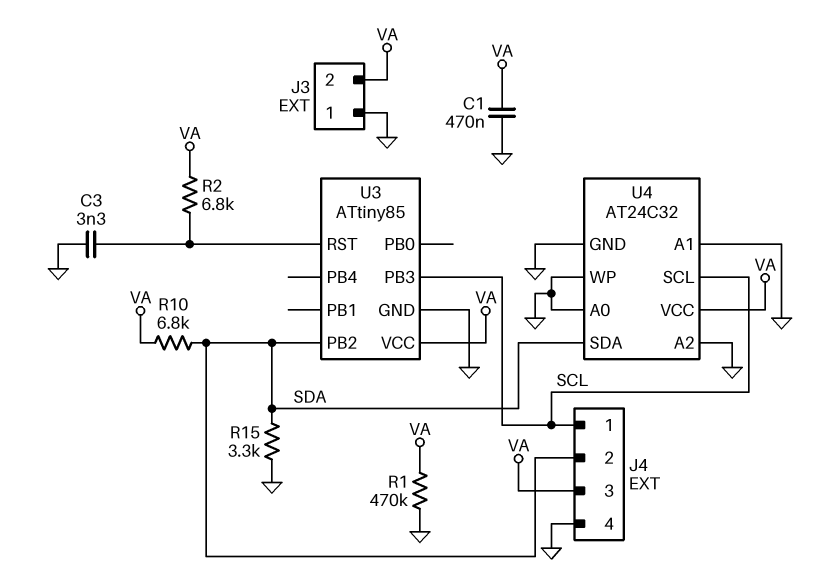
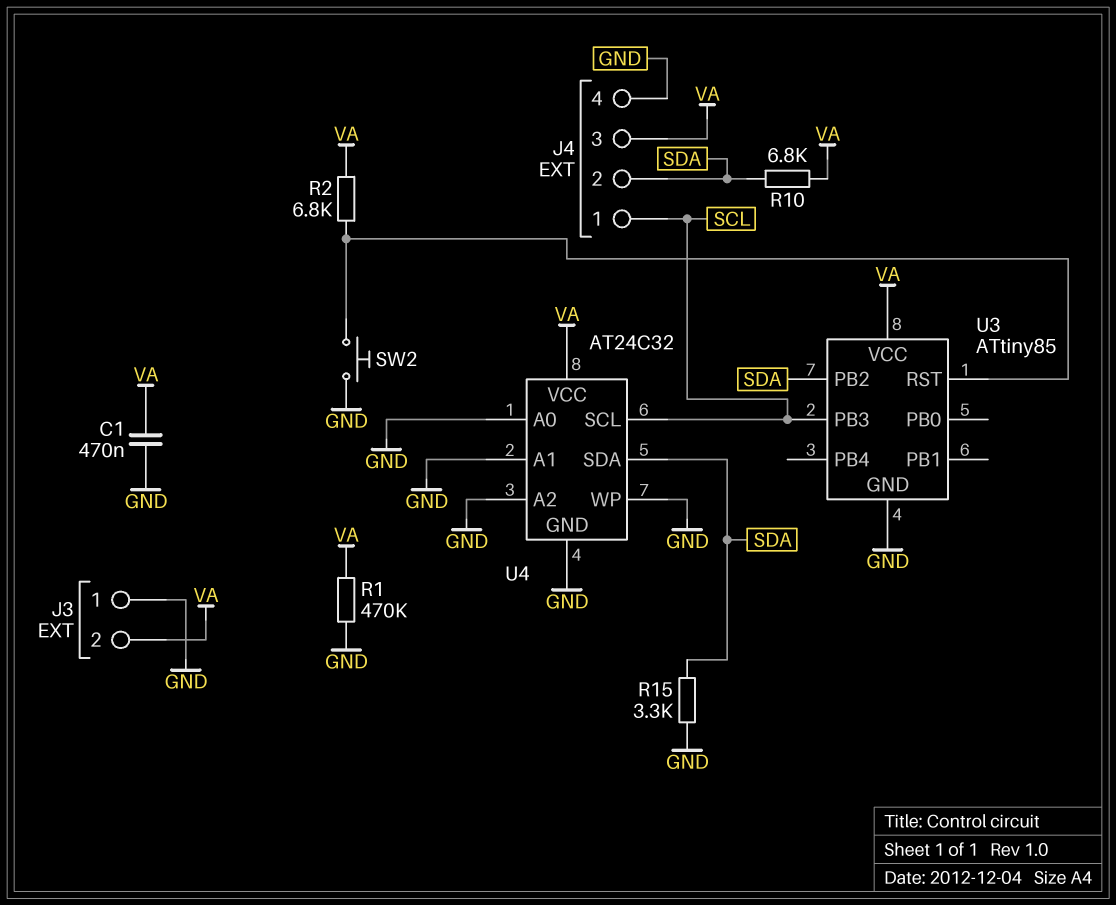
C3: 3.3nF (GND, U3/RST) -> none
SW2: none -> button (GND, U3/RST)

